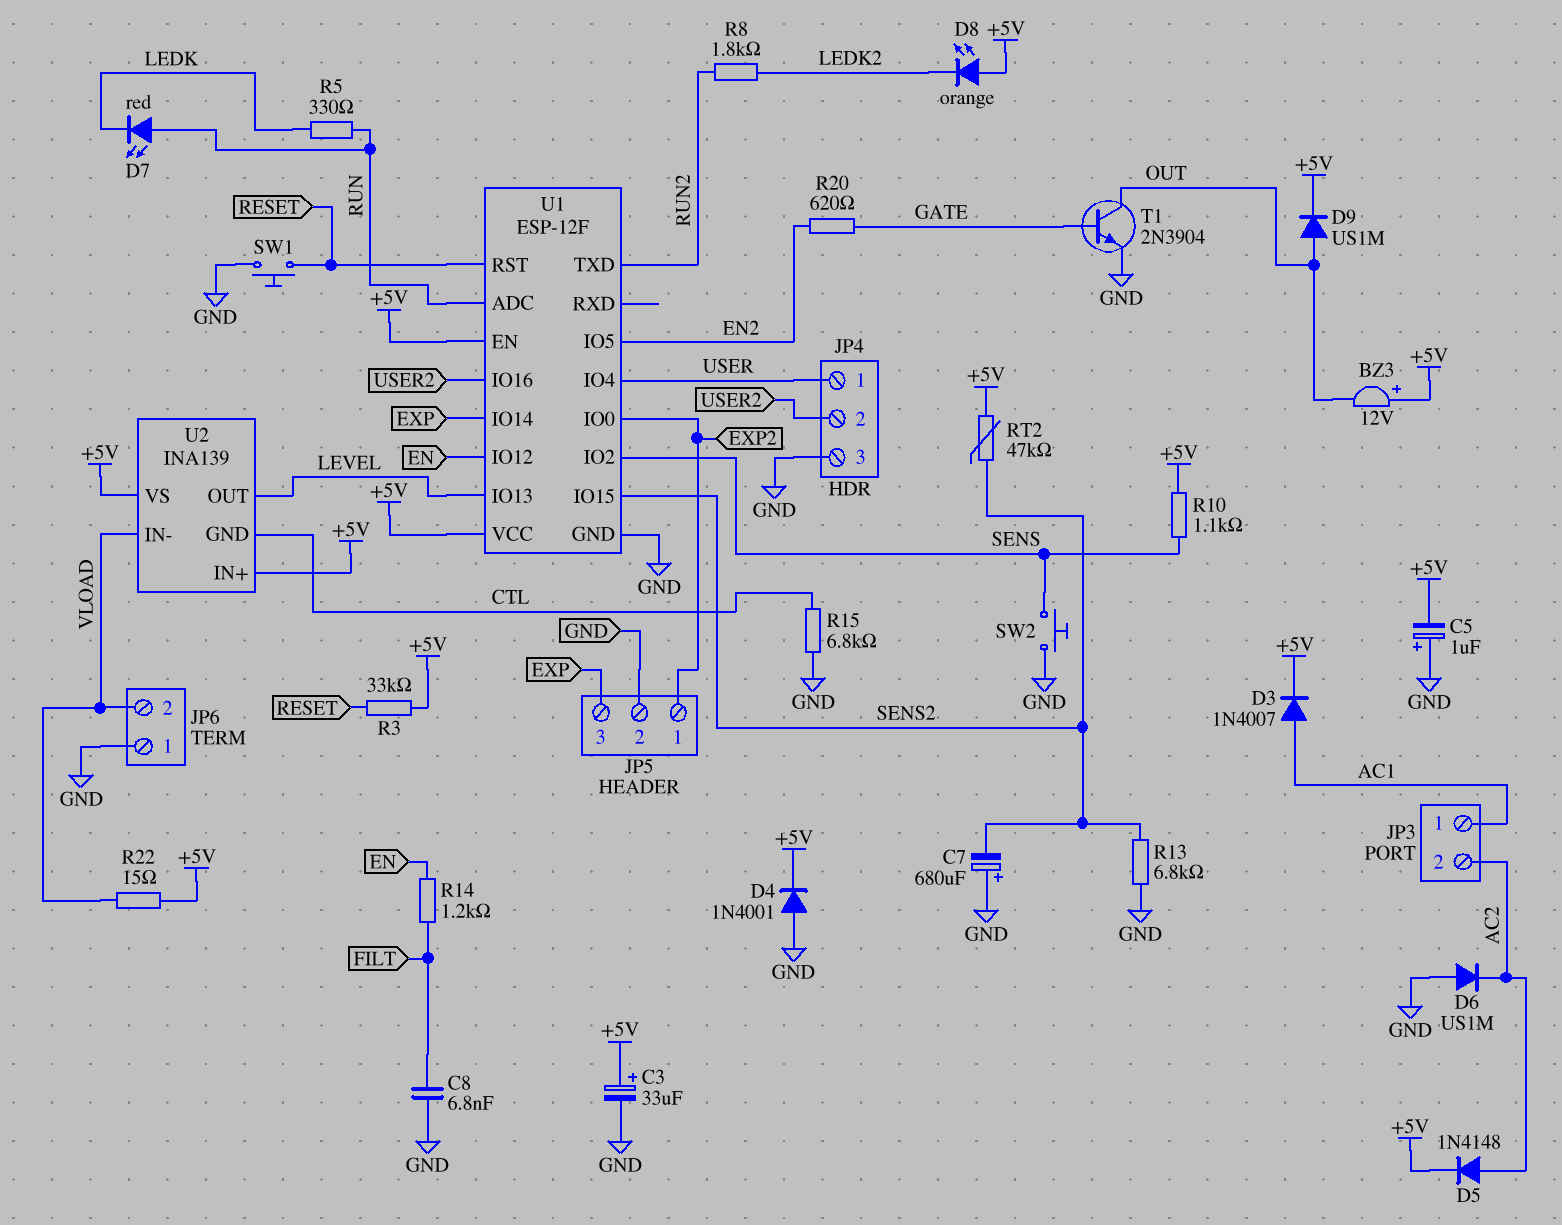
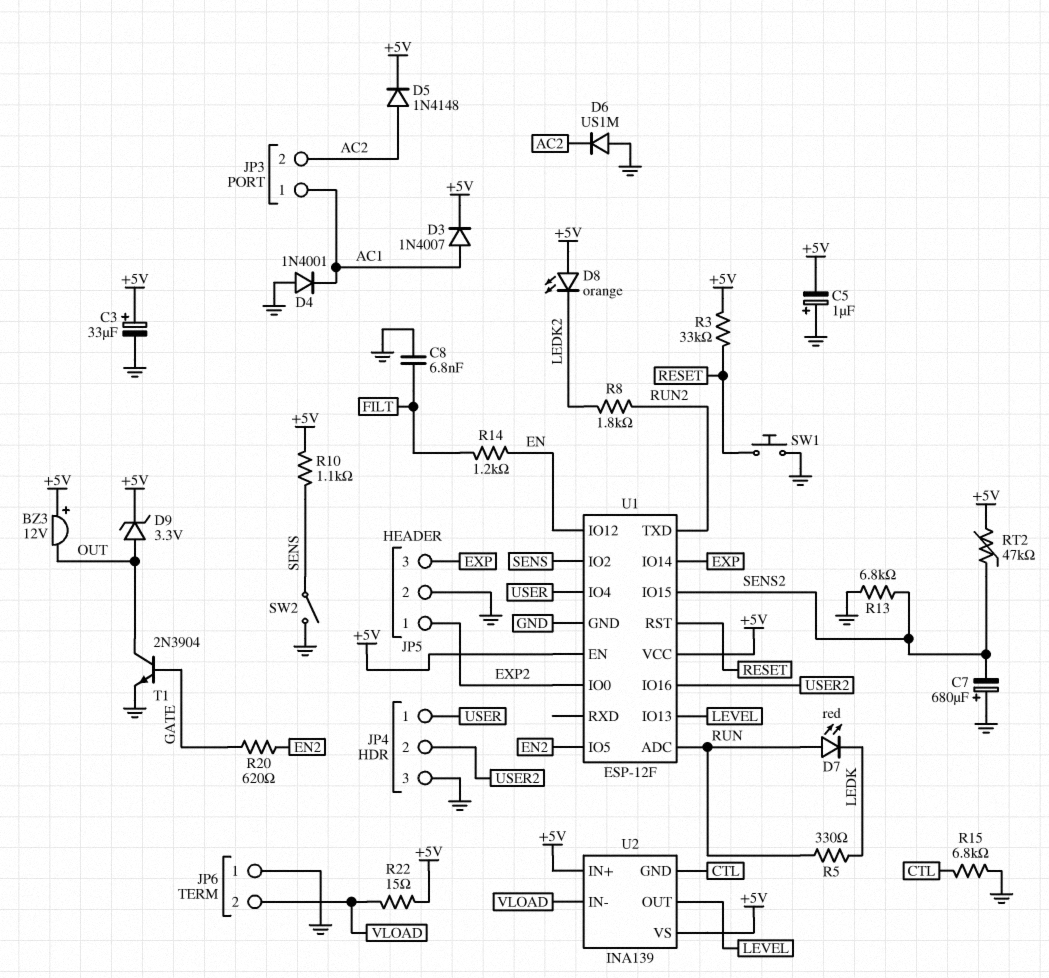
D4: diode 1N4001 (A GND, K +5V) -> diode 1N4001 (A GND, K AC1)
D9: diode US1M (A OUT, K +5V) -> zener 3.3V (A OUT, K +5V)
SW2: button (GND, SENS) -> switch (GND, SENS)

